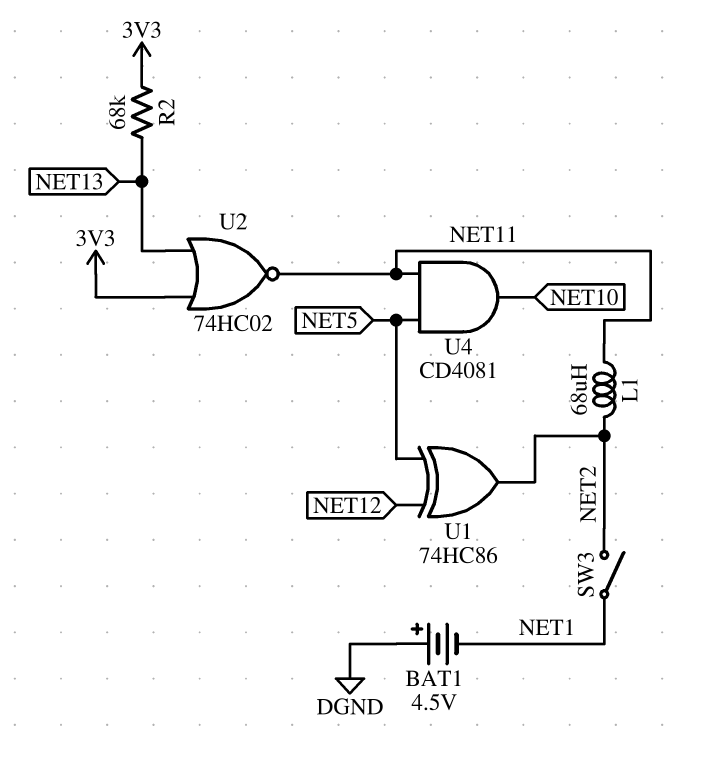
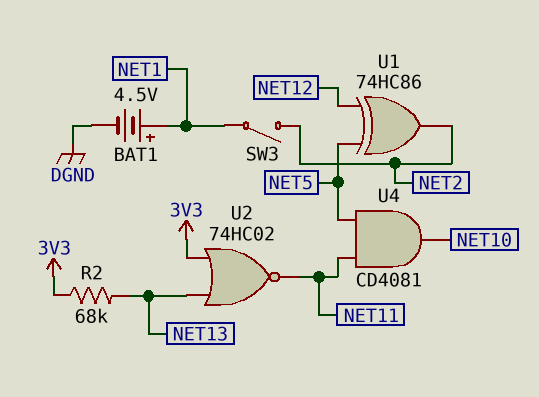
BAT1: 4.5V (plus DGND, minus NET1) -> 4.5V (plus NET1, minus DGND)
L1: 68uH (NET2, NET11) -> none

